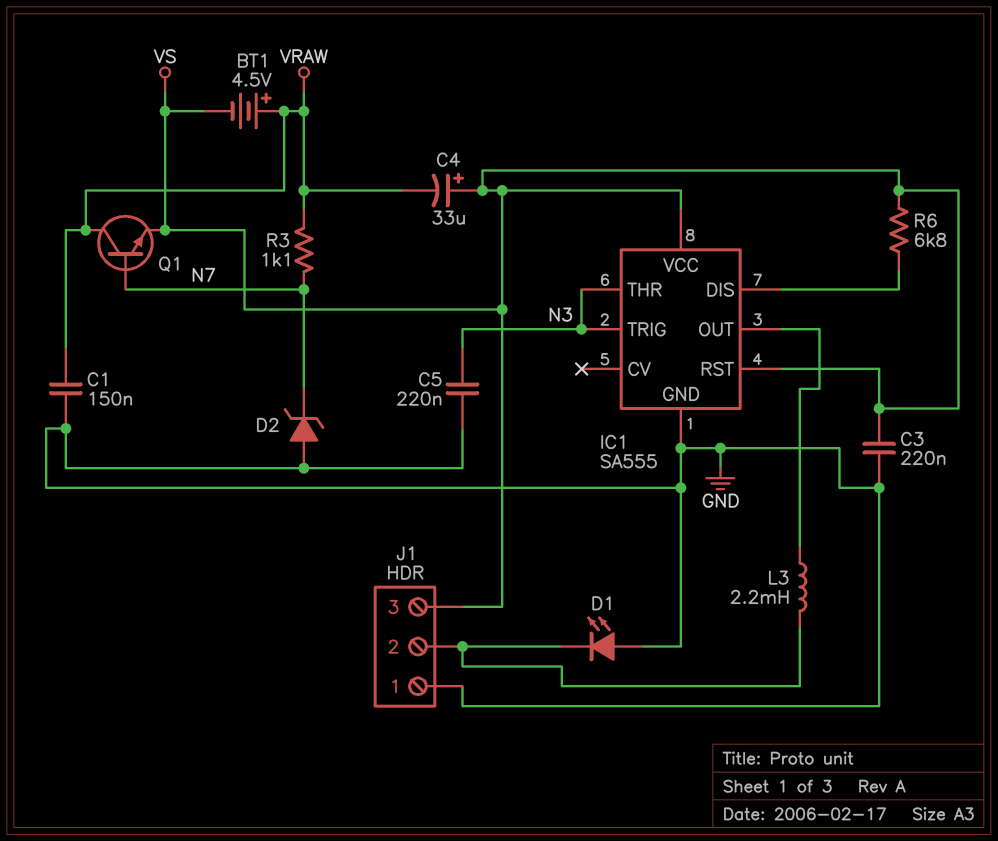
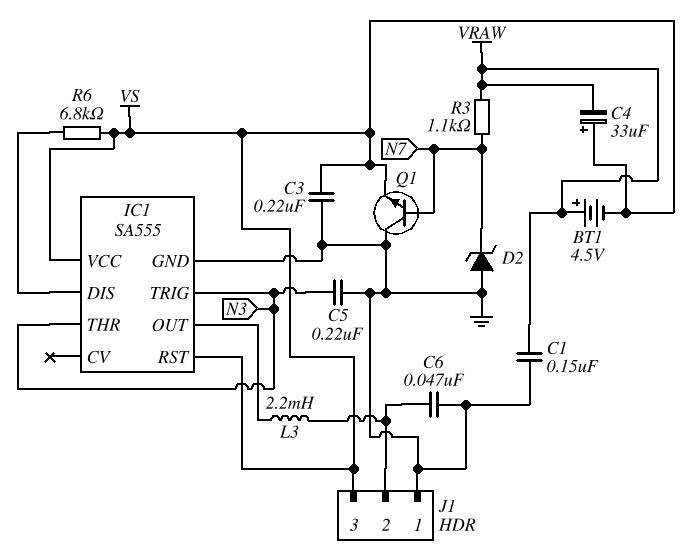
C6: none -> 47nF (GND, J1/2)
D1: LED (A GND, K J1/2) -> none
Q1: NPN (B N7, C VRAW, E VS) -> NPN (B N7, C GND, E VS)

